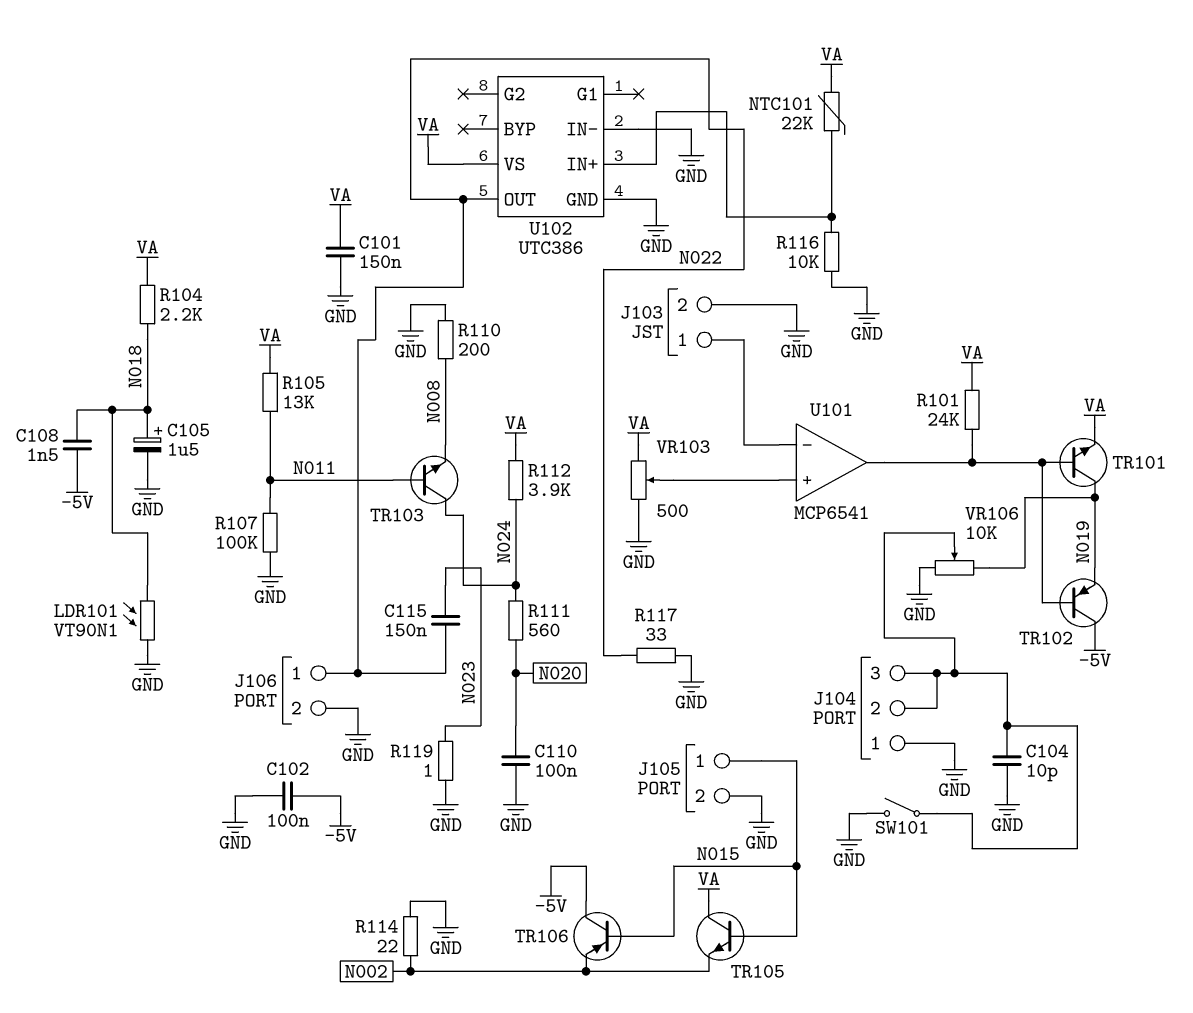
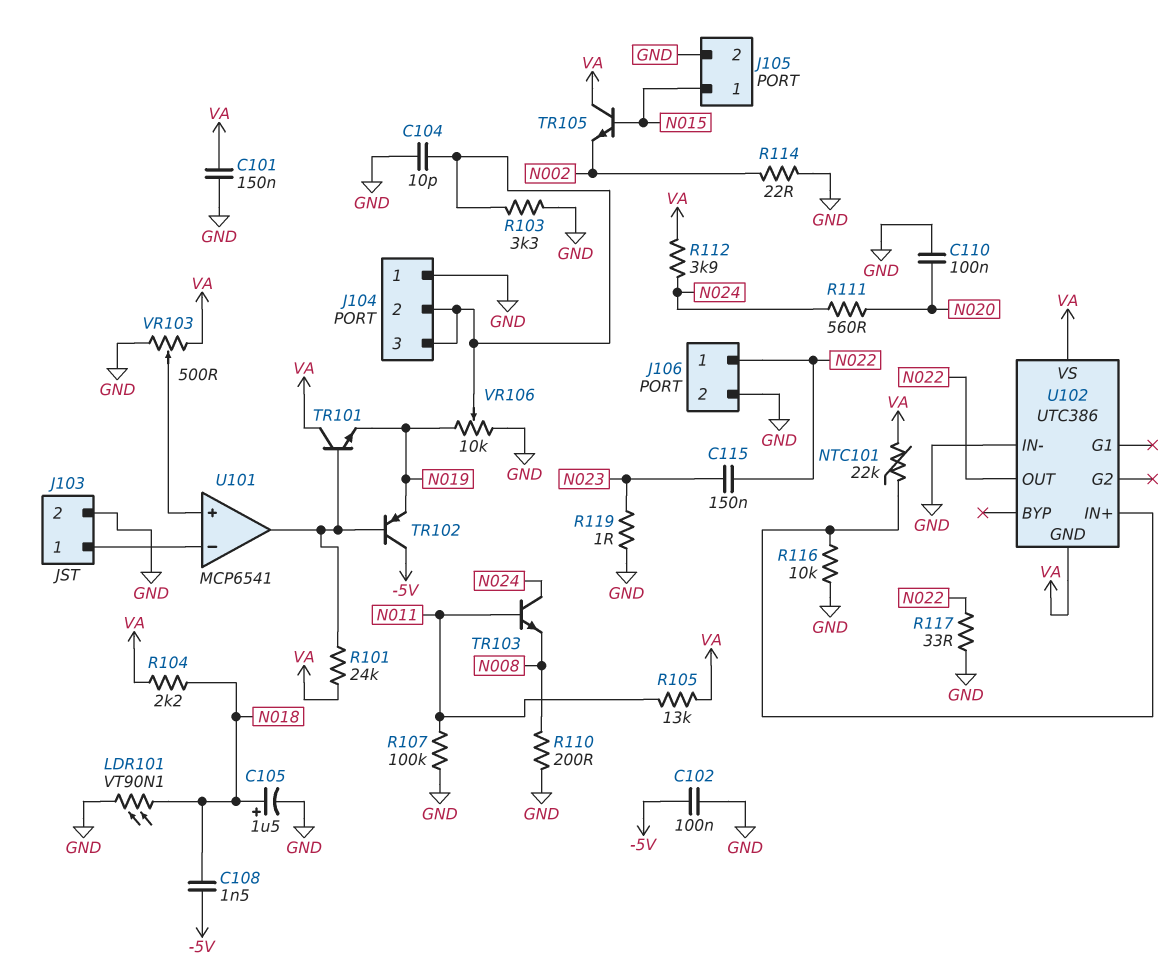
R103: none -> 3.3k (GND, J104/2)
SW101: switch (GND, J104/2) -> none
TR101: NPN (B U101/out, C N019, E VA) -> NPN (B U101/out, C VA, E N019)
TR106: PNP (B N015, C -5V, E N002) -> none
U102 pin GND: GND -> VA

